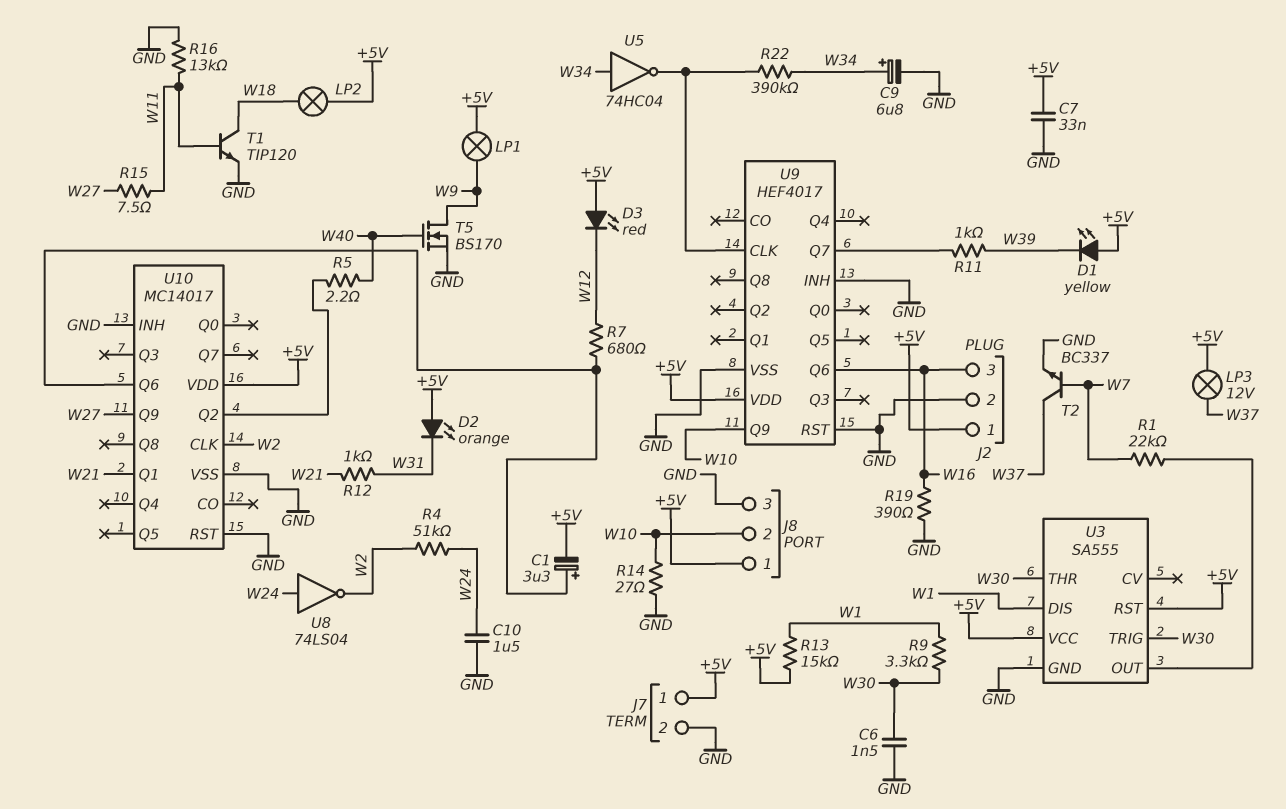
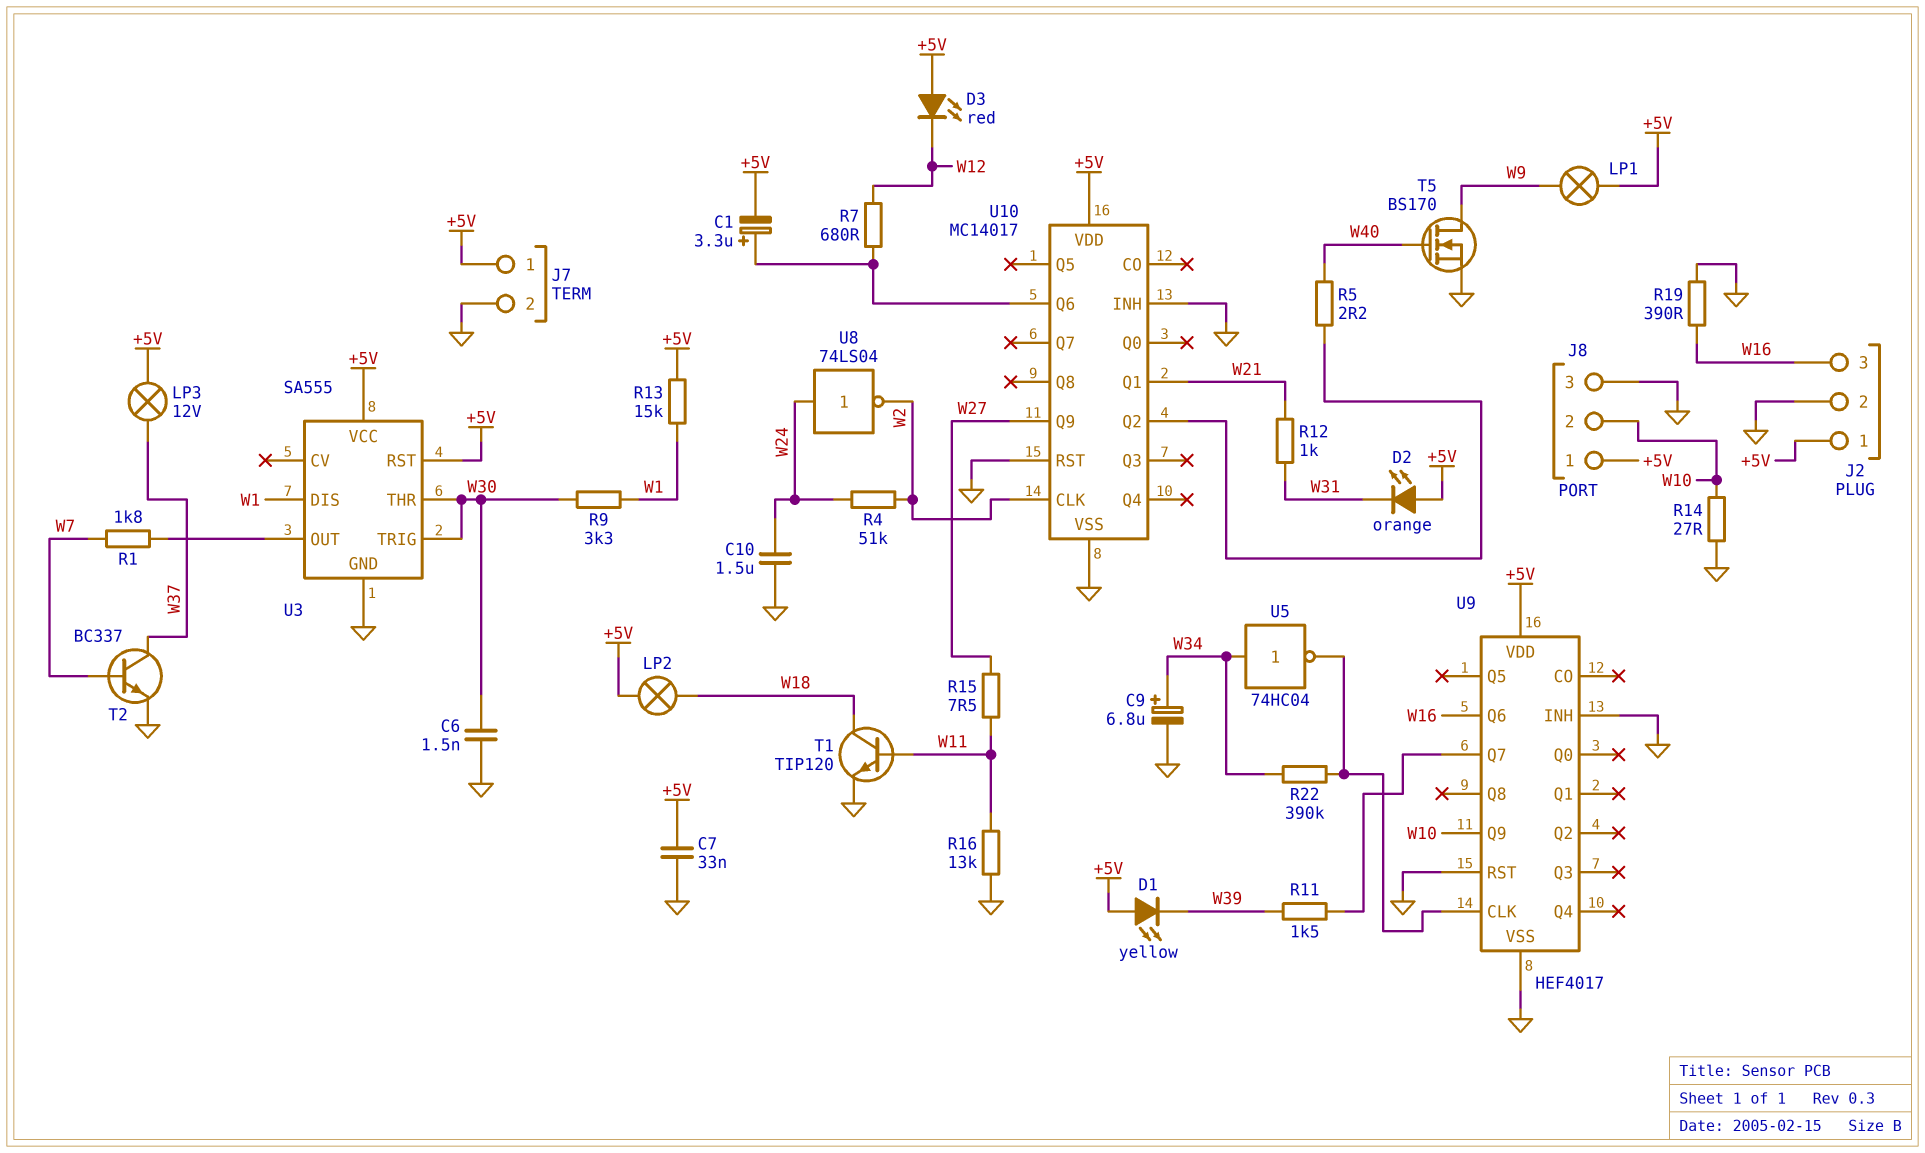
R1: 22k (U3/OUT, W7) -> 1.8k (U3/OUT, W7)
R11: 1k (U9/Q7, W39) -> 1.5k (U9/Q7, W39)

